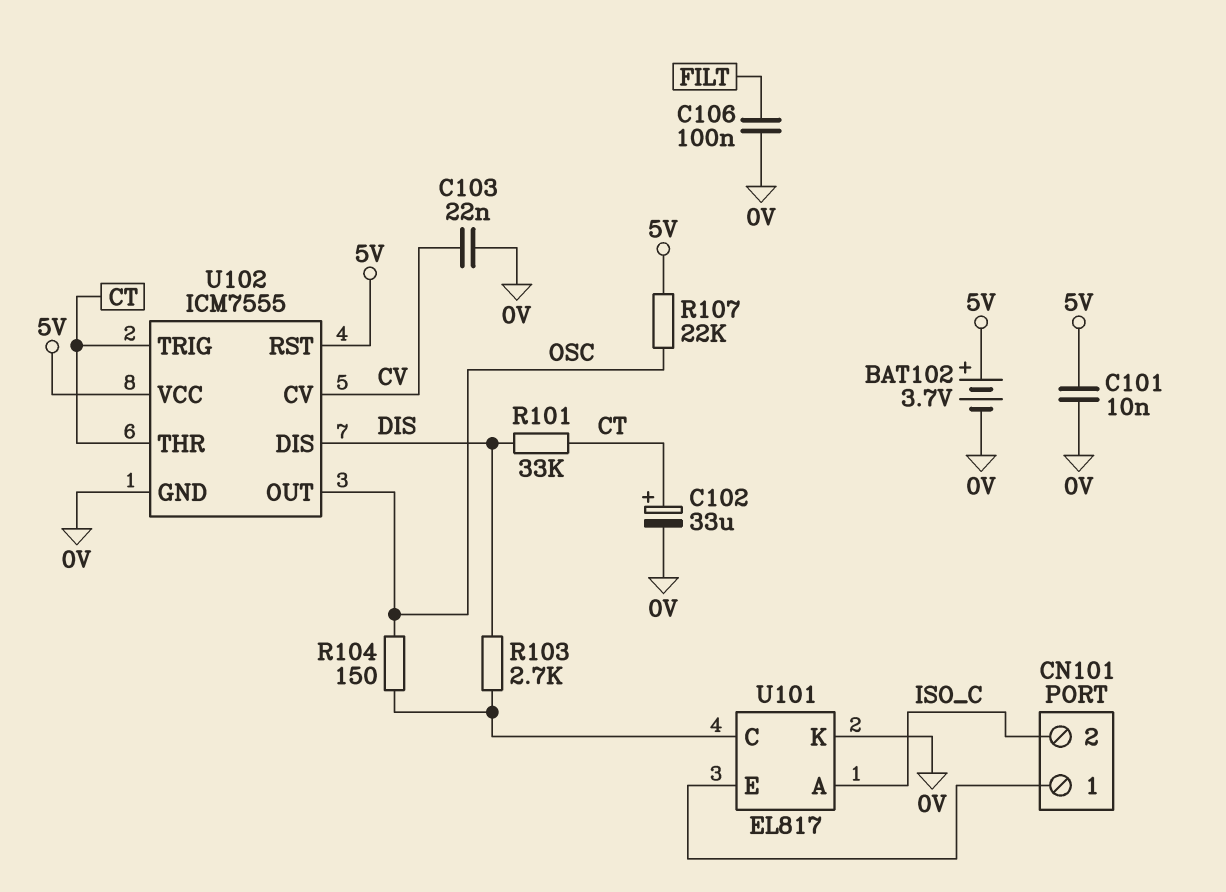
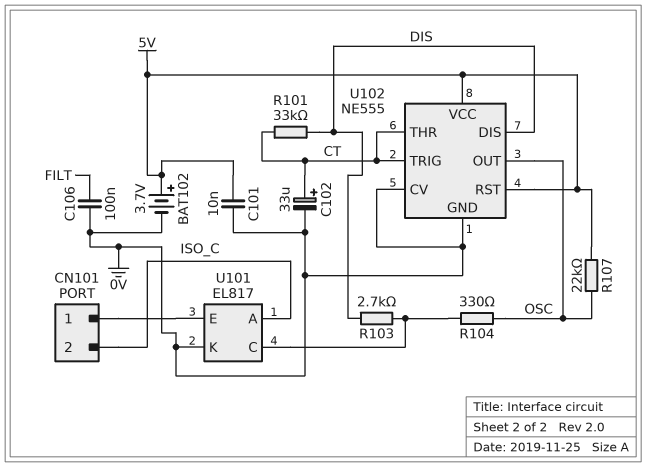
C103: 22nF (0V, CV) -> none
R104: 150 (OSC, U101/C) -> 330 (OSC, U101/C)
U102: ICM7555 -> NE555
U102 pin CV: CV -> 0V

